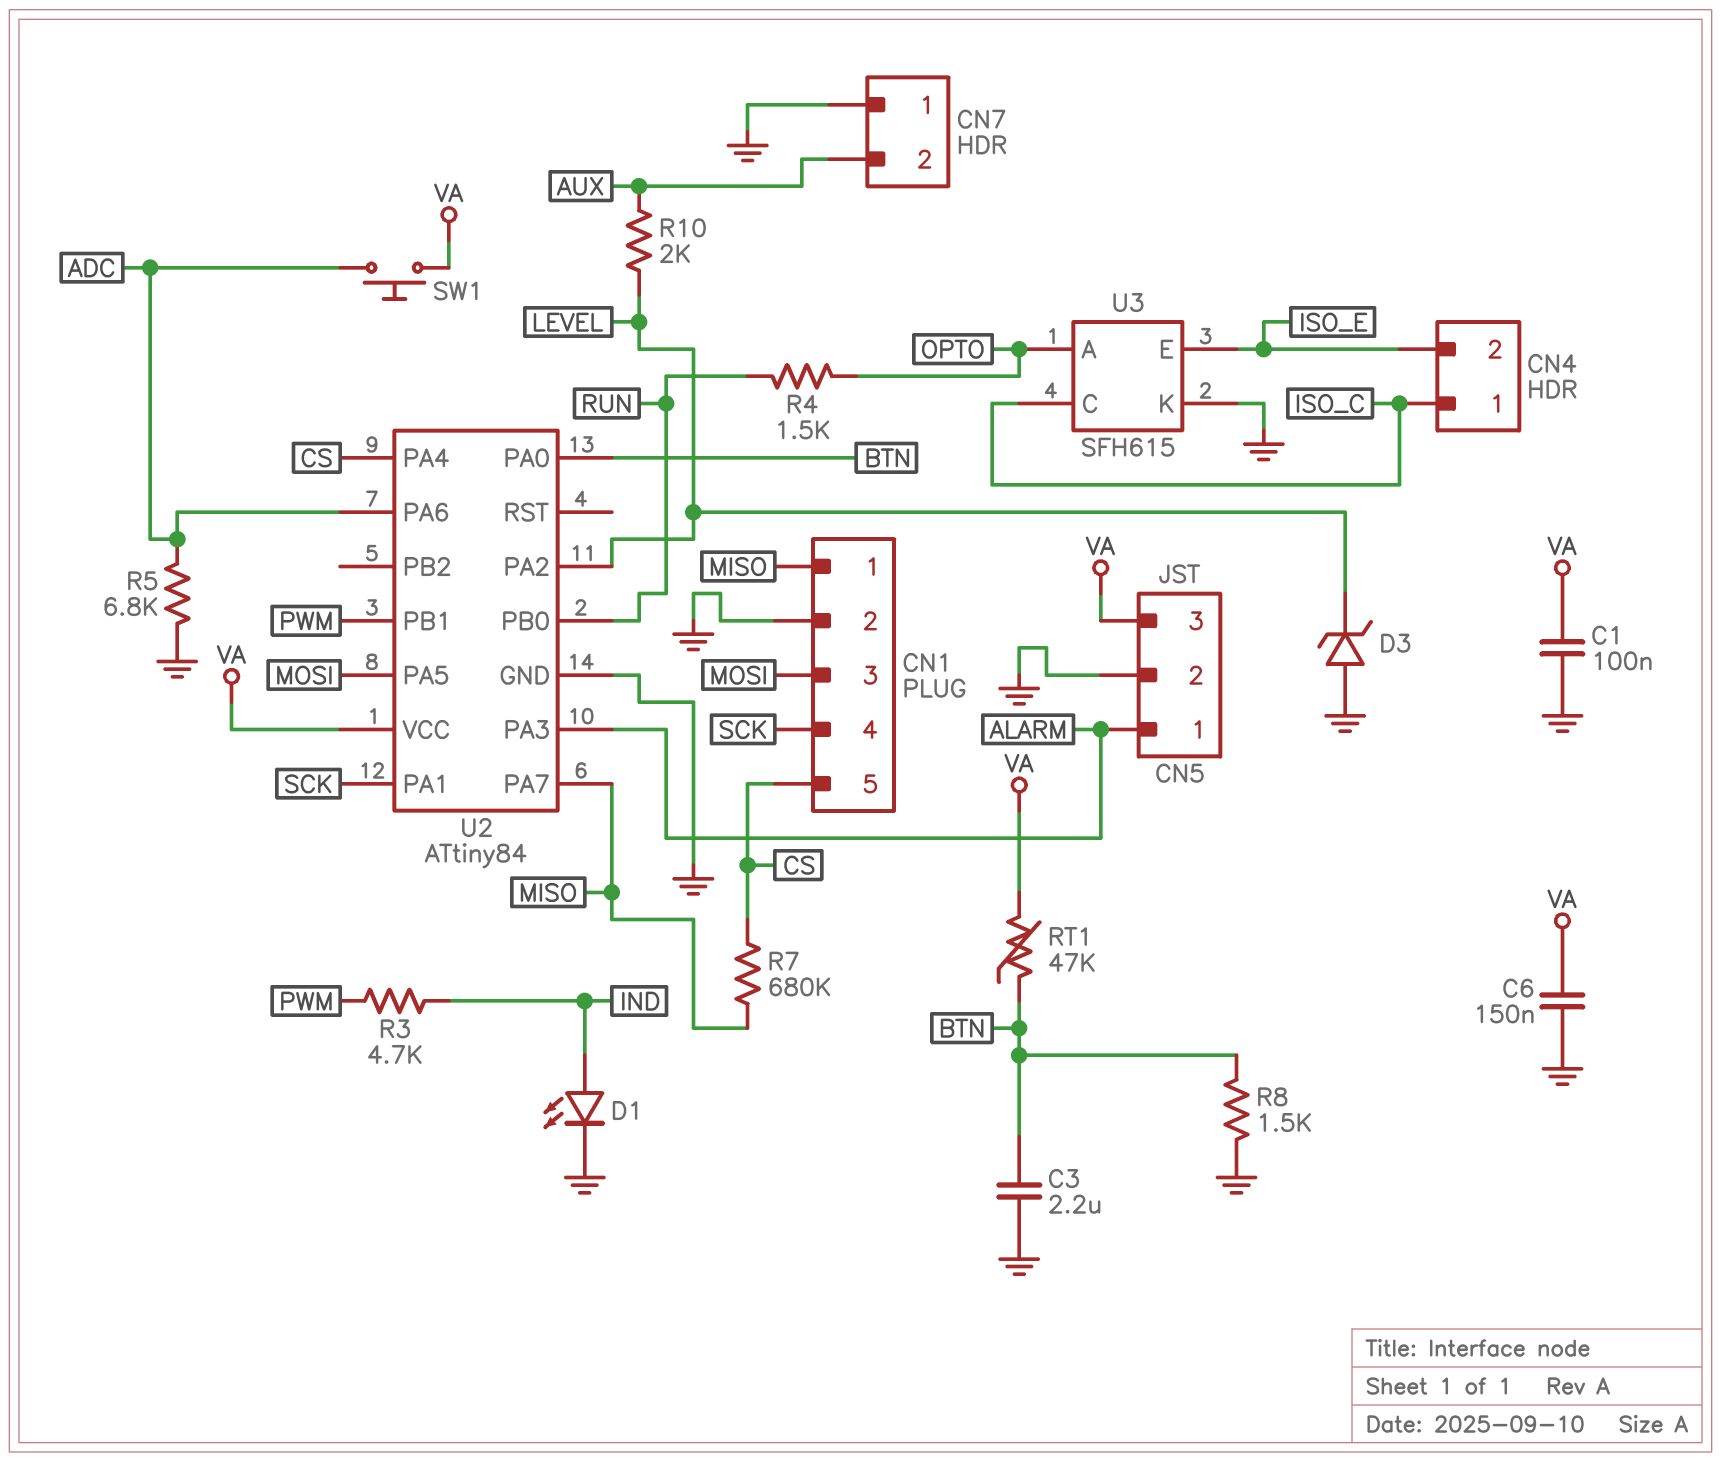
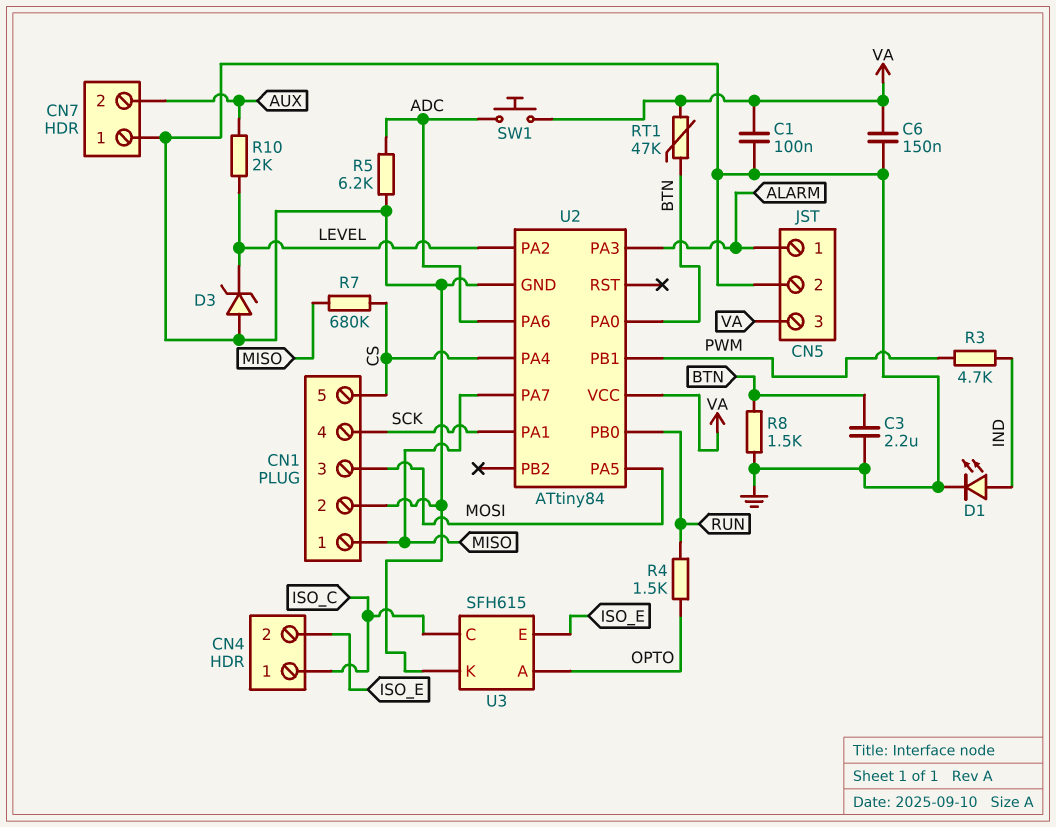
R5: 6.8k (ADC, GND) -> 6.2k (ADC, GND)

